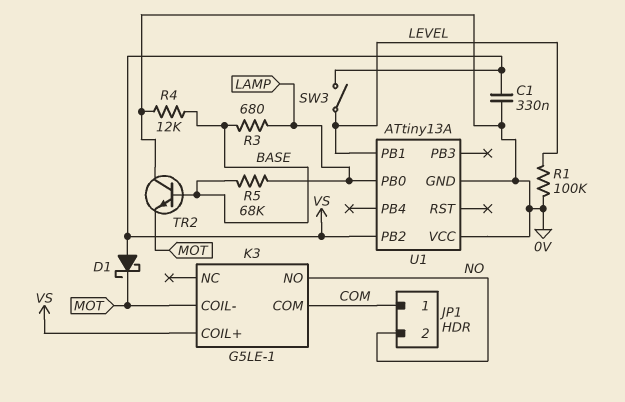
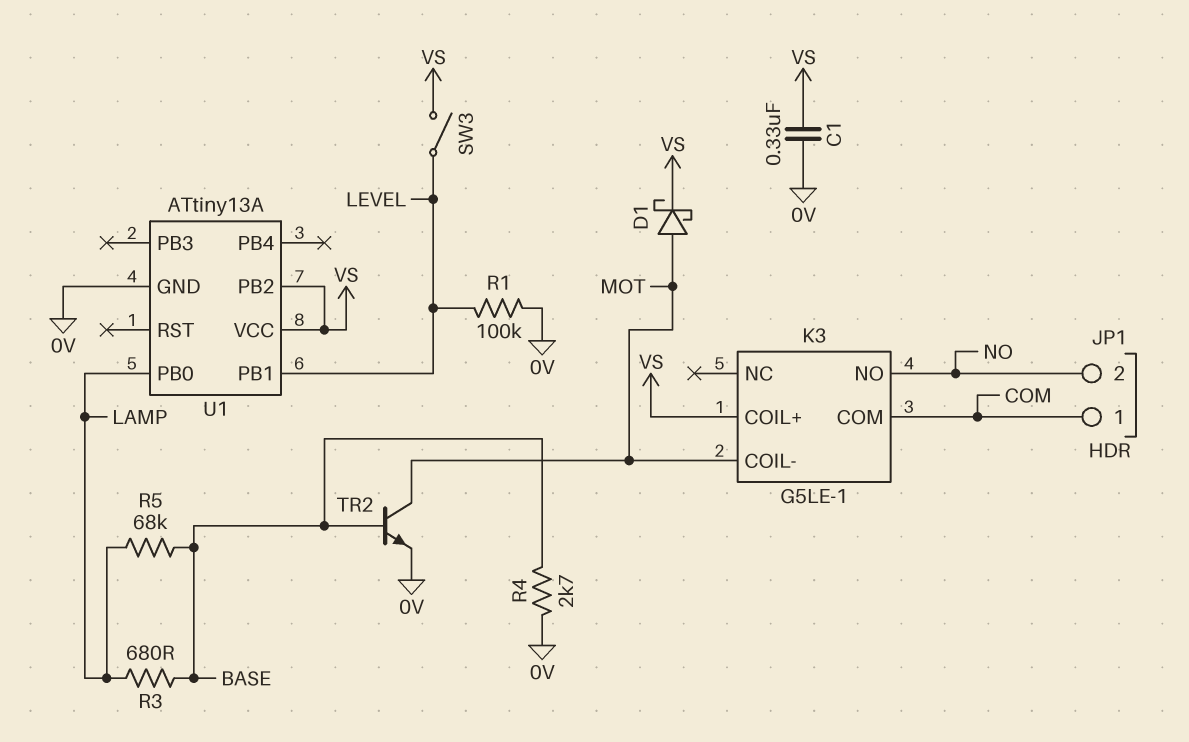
D1: schottky (A VS, K MOT) -> schottky (A MOT, K VS)
R4: 12k (0V, BASE) -> 2.7k (0V, BASE)
TR2: NPN (B BASE, C 0V, E MOT) -> NPN (B BASE, C MOT, E 0V)
U1 pin VCC: 0V -> VS

